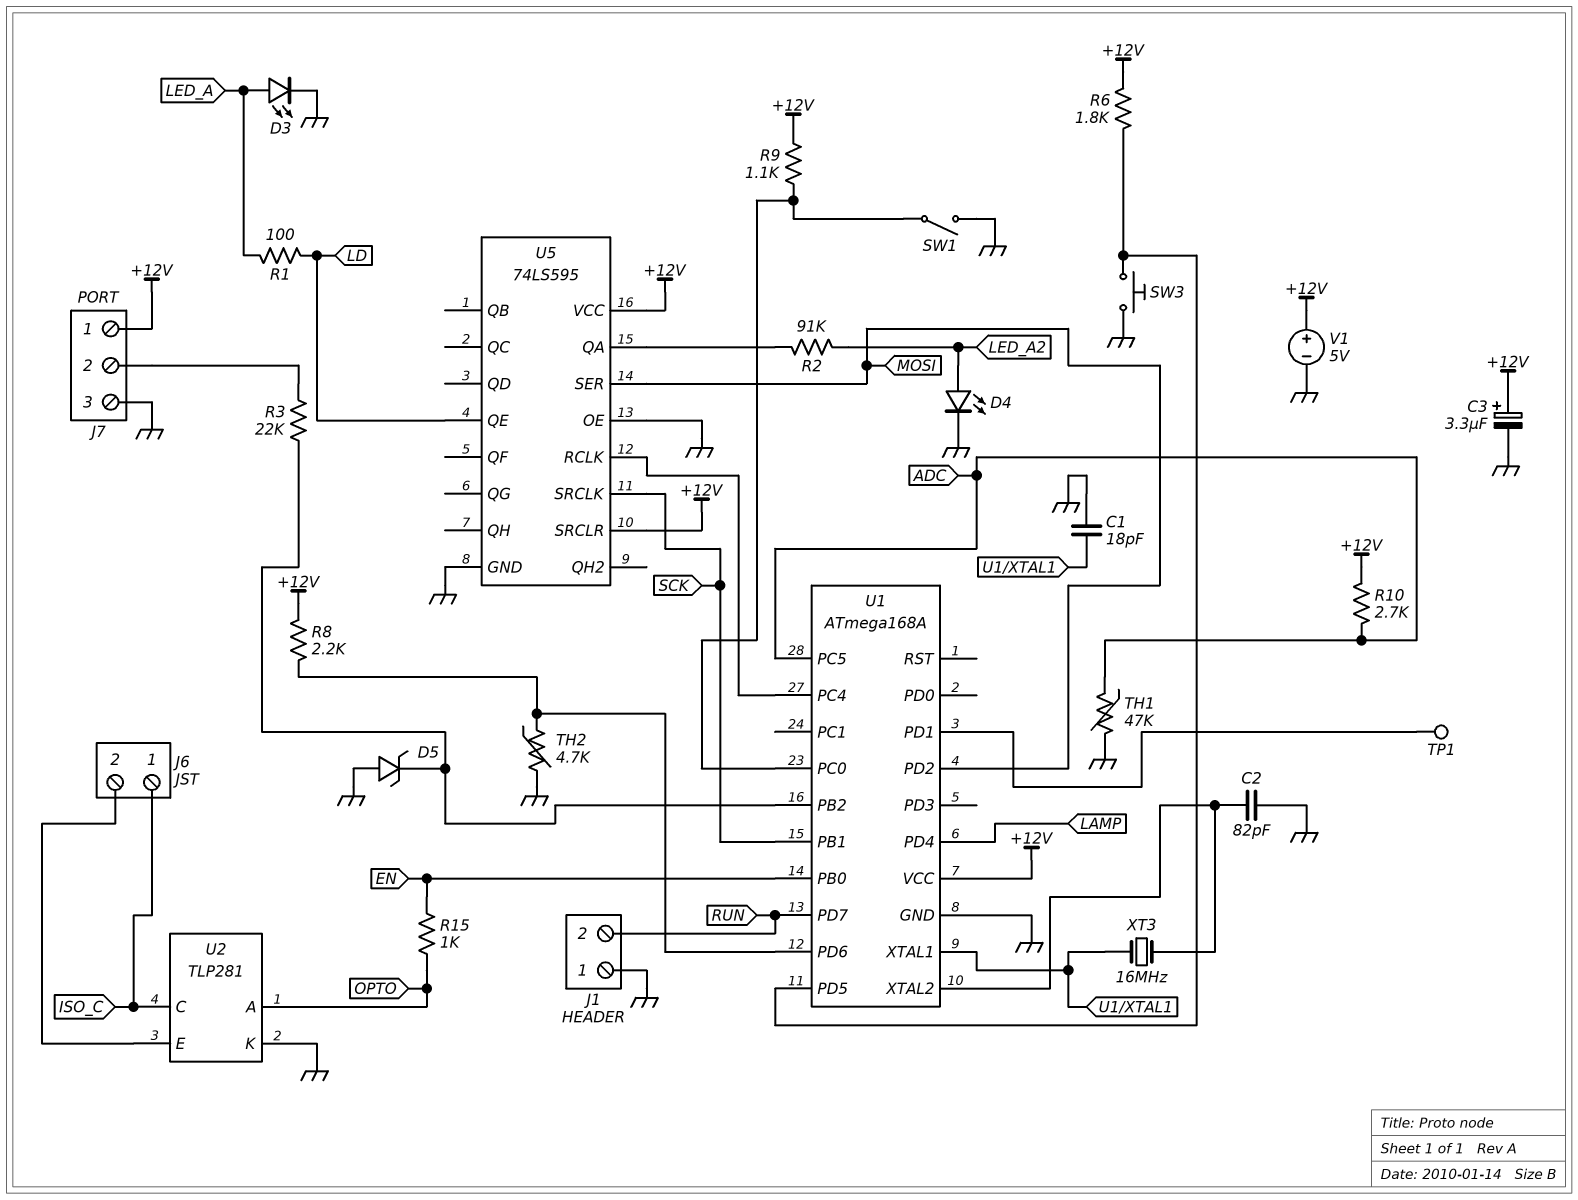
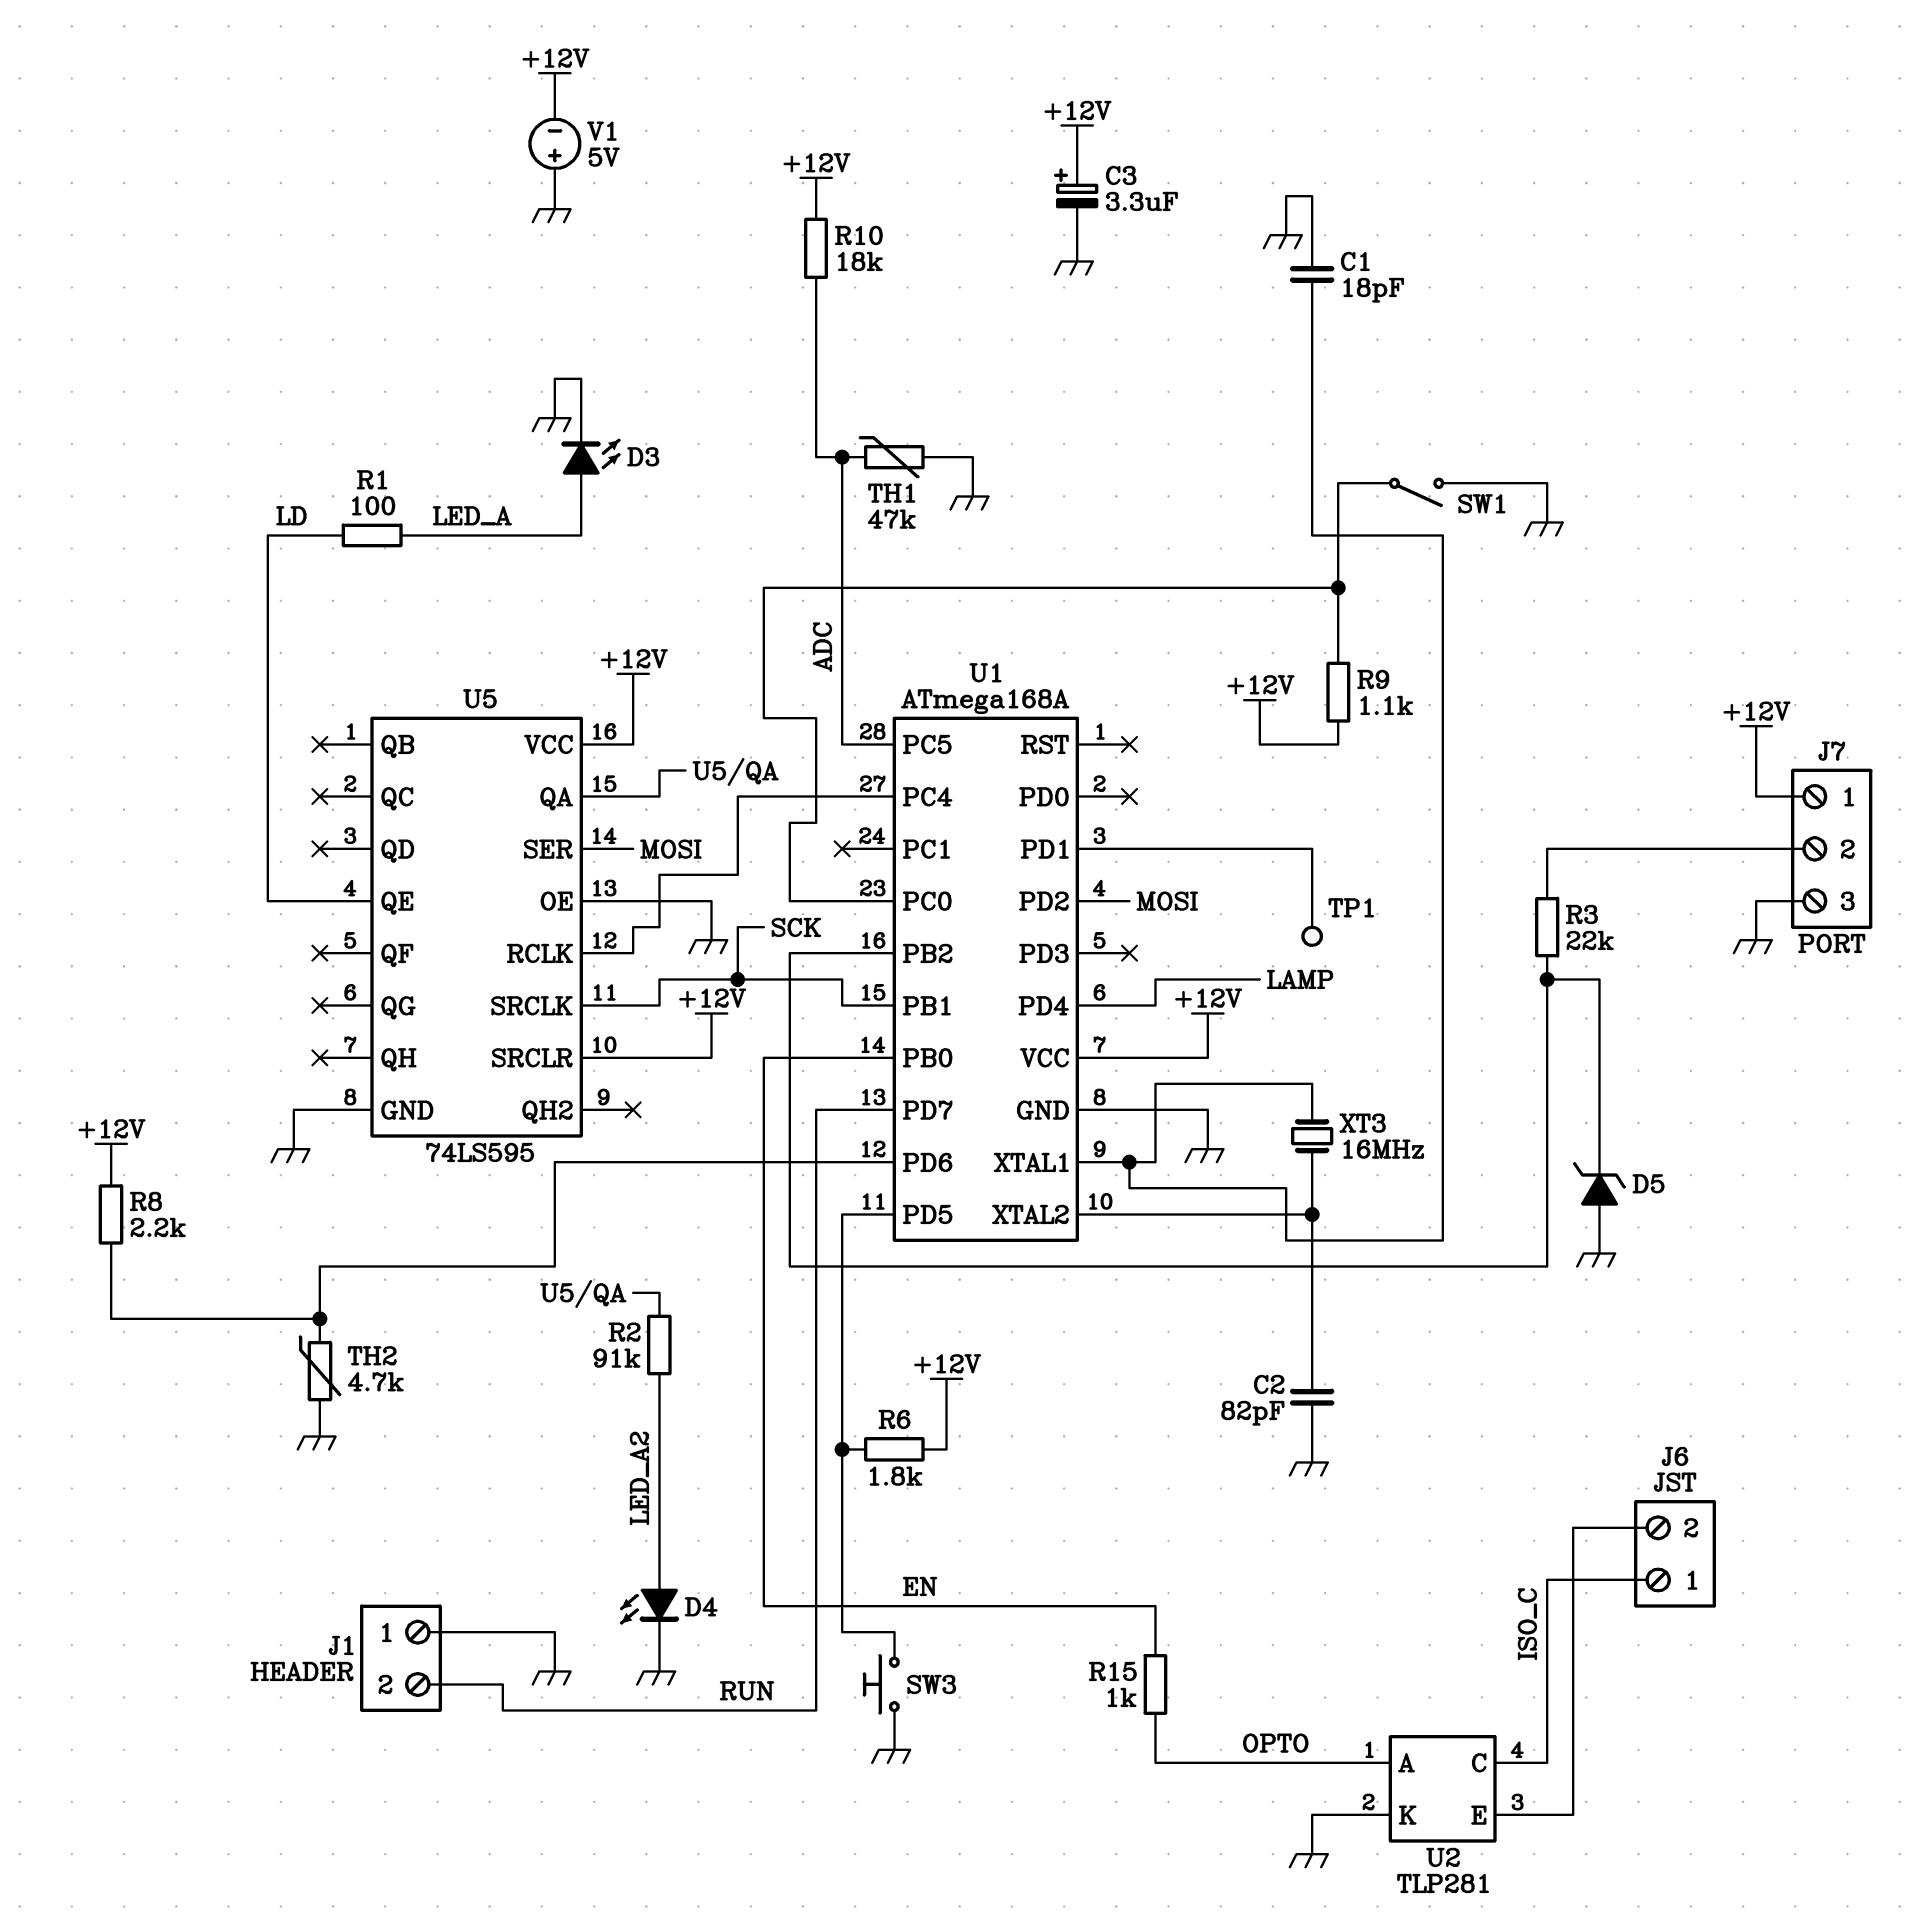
R10: 2.7k (+12V, ADC) -> 18k (+12V, ADC)
V1: 5V (plus +12V, minus GND) -> 5V (plus GND, minus +12V)

